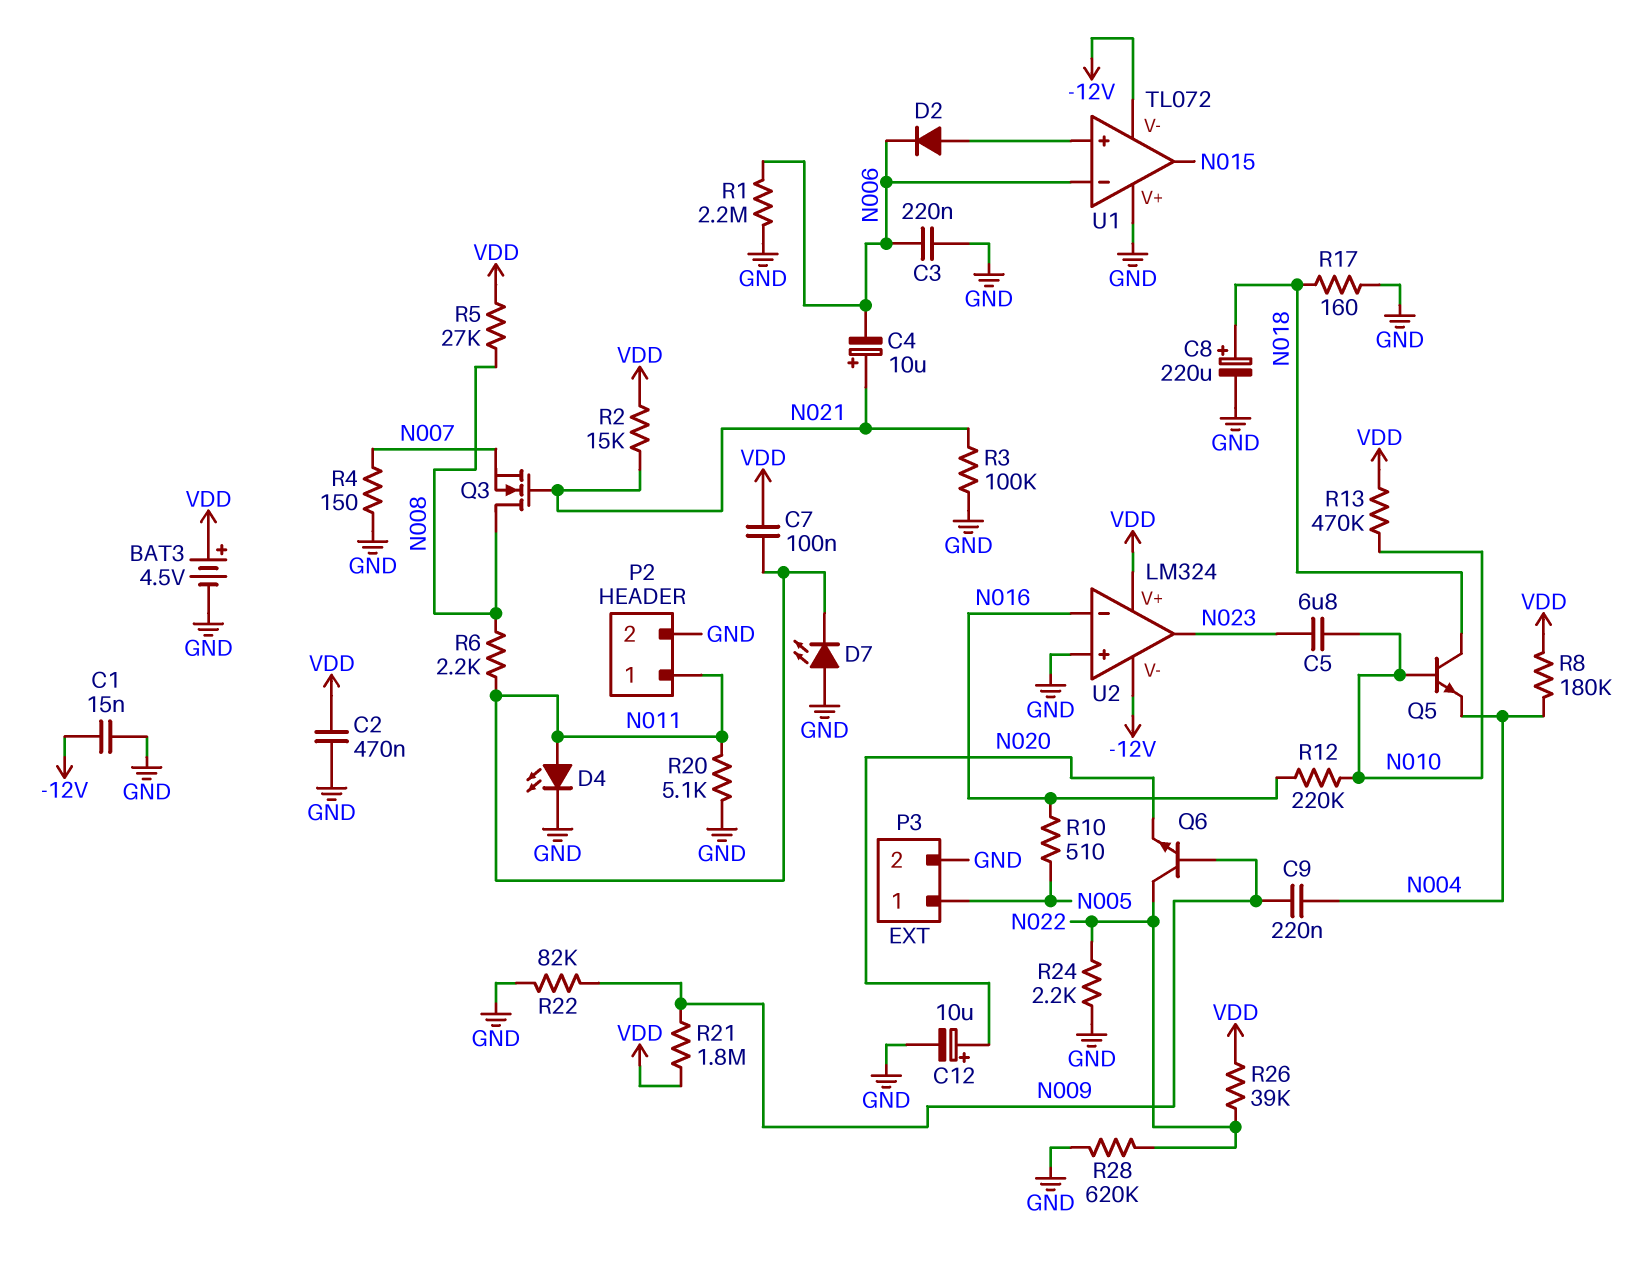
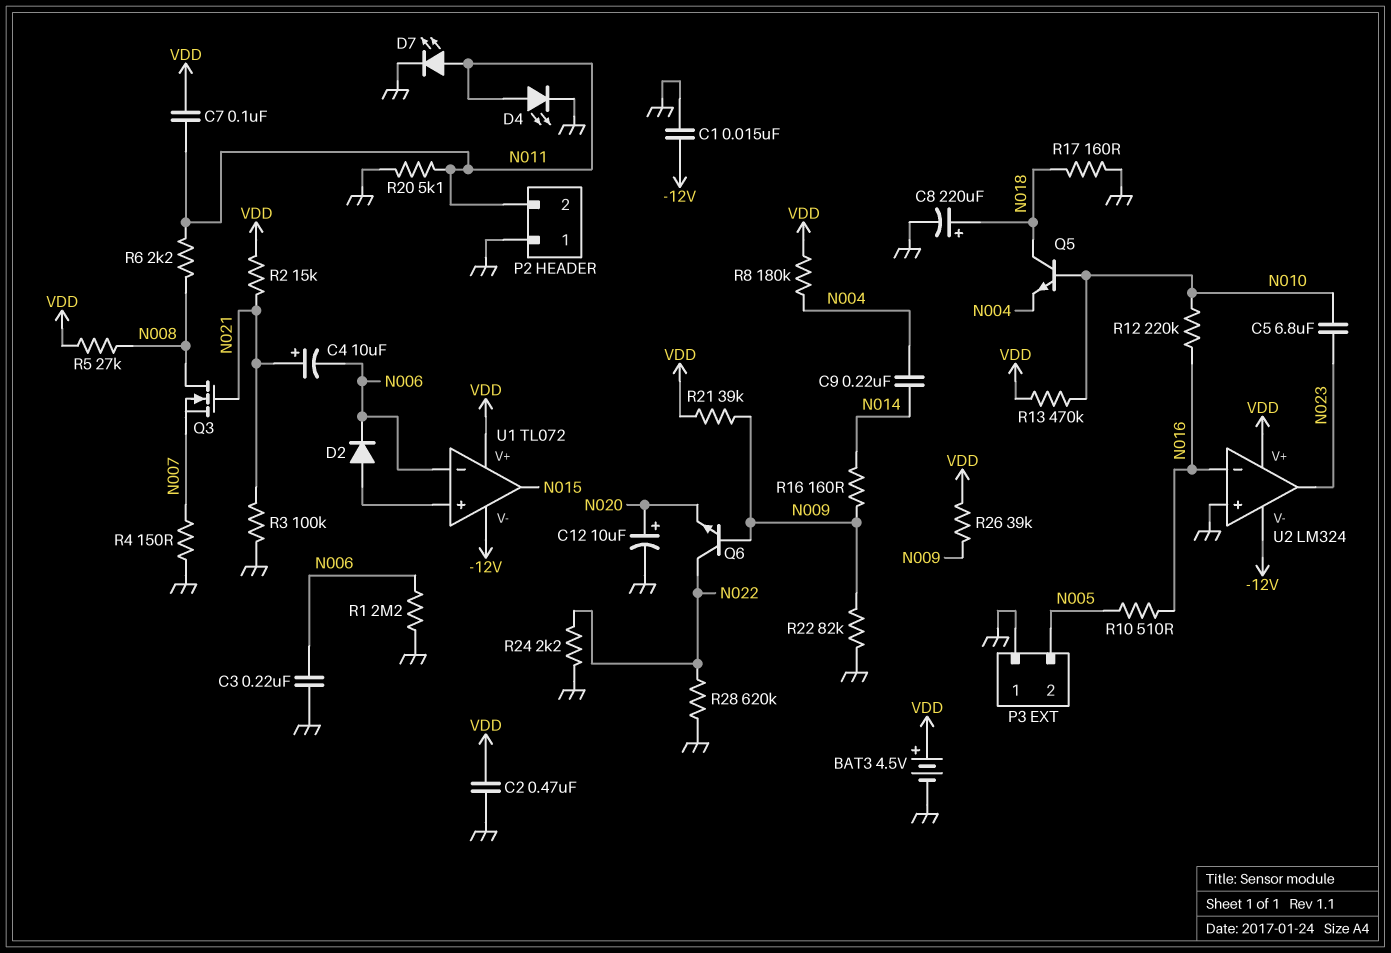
C9: 220nF (N004, N009) -> 220nF (N004, N014)
D7: LED (A GND, K N011) -> LED (A N011, K GND)
P2 pin 1: N011 -> GND
P2 pin 2: GND -> N011
P3 pin 1: N005 -> GND
P3 pin 2: GND -> N005
R16: none -> 160 (N009, N014)
R21: 1.8M (N009, VDD) -> 39k (N009, VDD)
R26: 39k (N022, VDD) -> 39k (N009, VDD)
U1 pin V+: GND -> VDD

